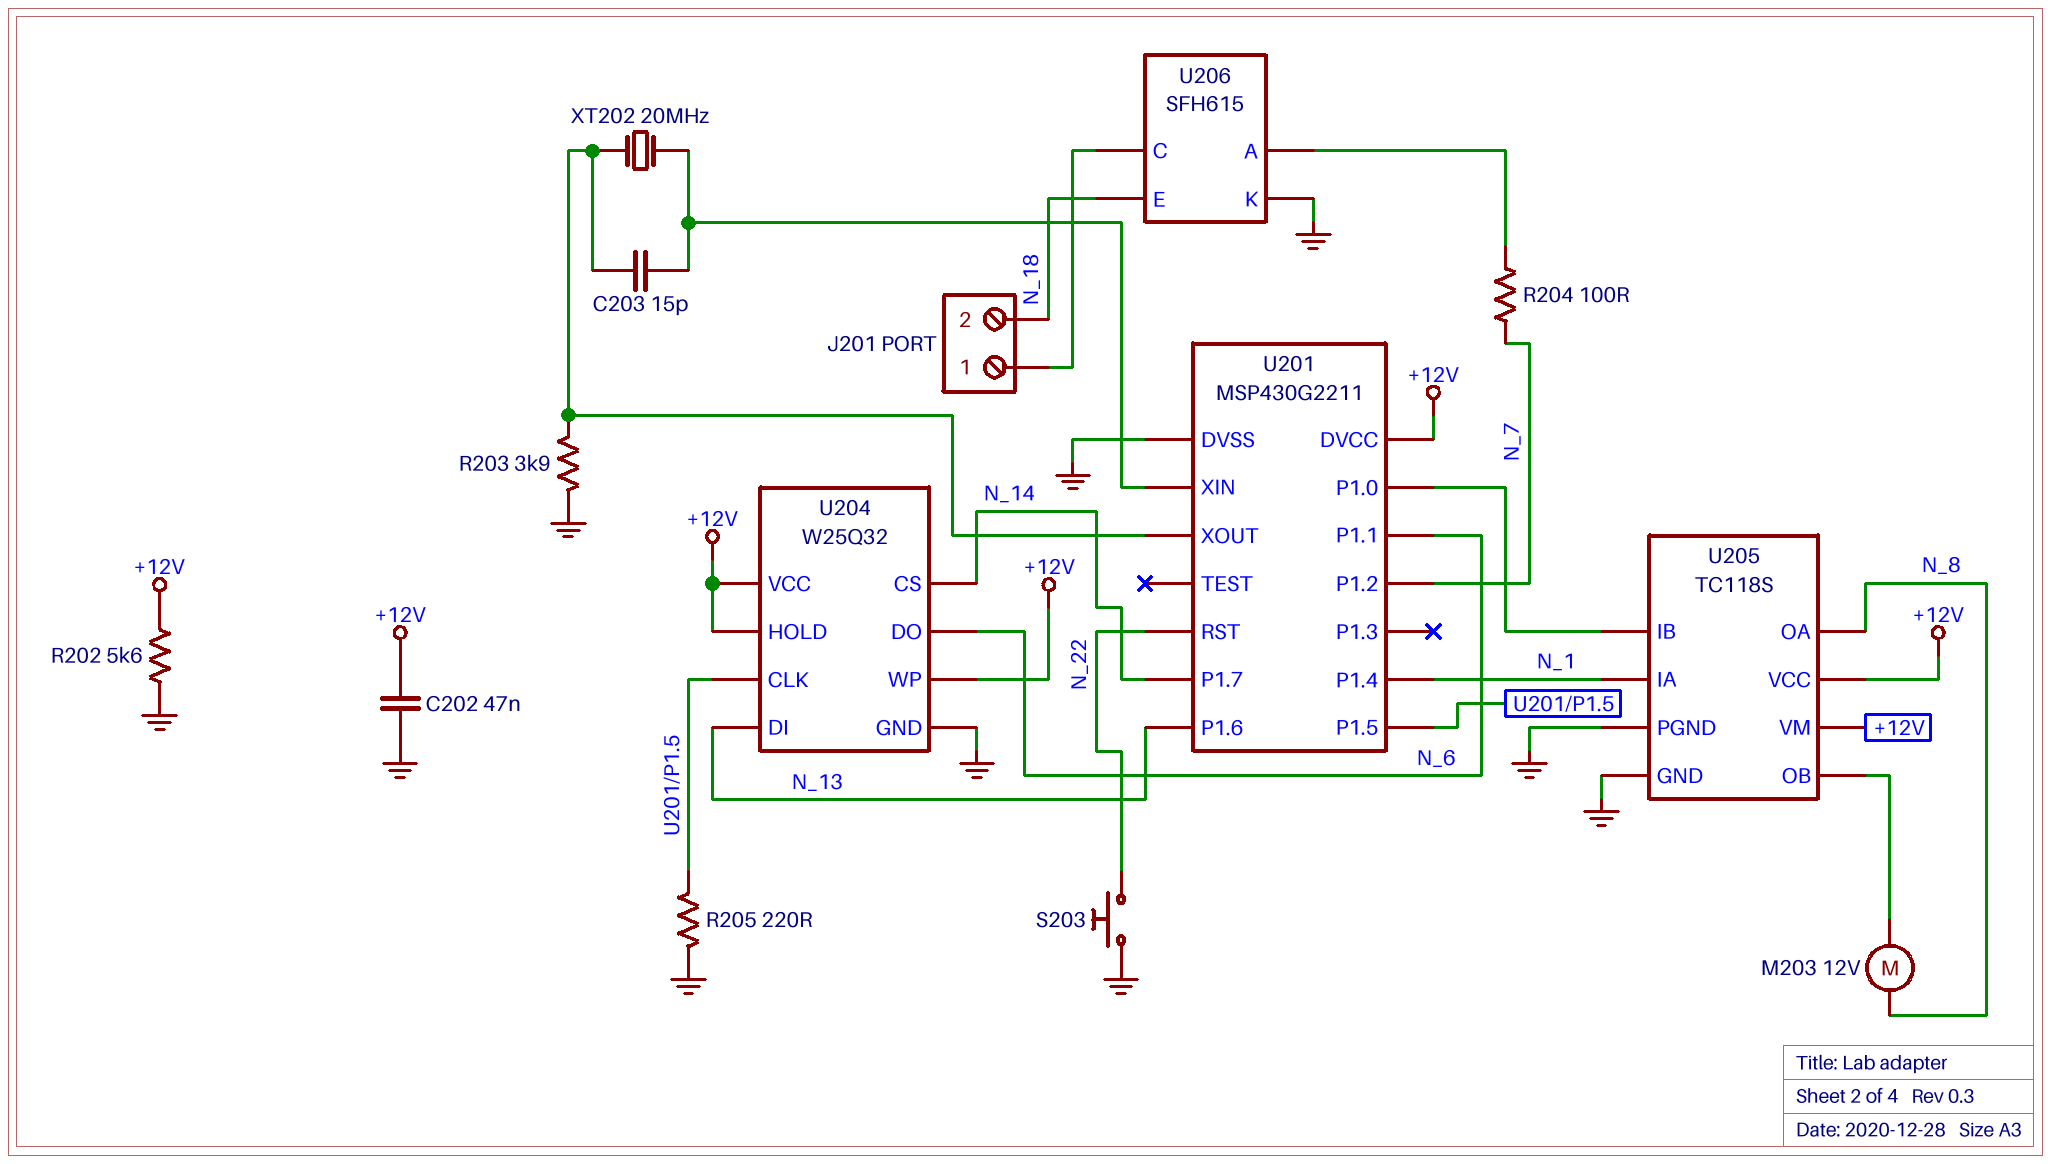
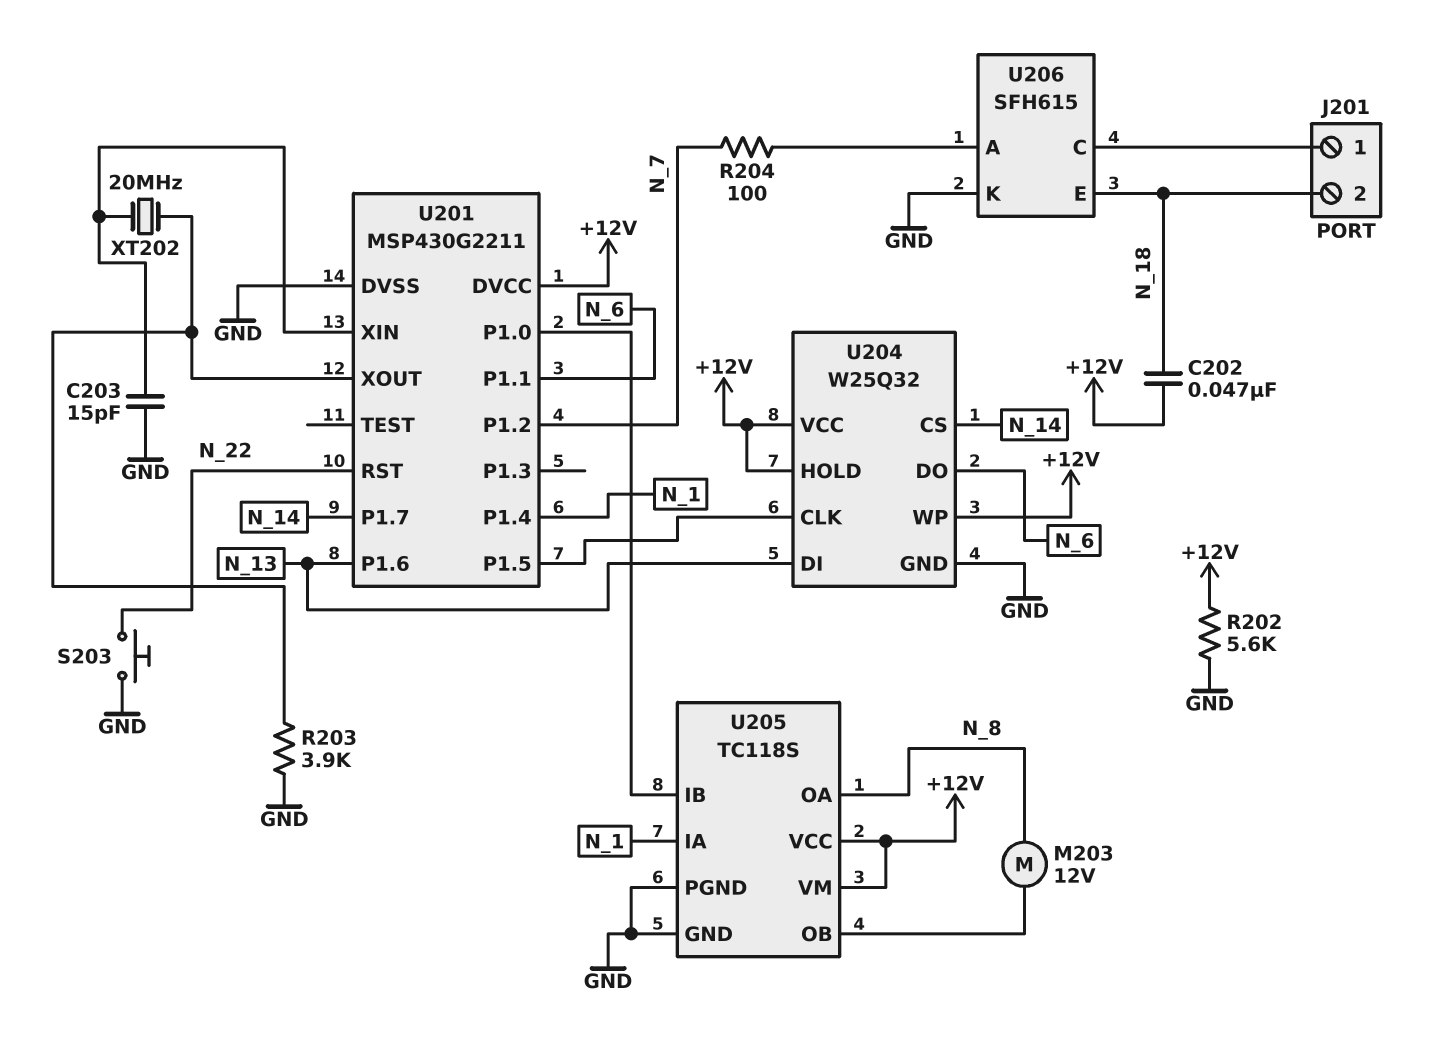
C202: 47nF (+12V, GND) -> 47nF (+12V, N_18)
C203: 15pF (U201/XIN, U201/XOUT) -> 15pF (GND, U201/XIN)
R205: 220 (GND, U201/P1.5) -> none

